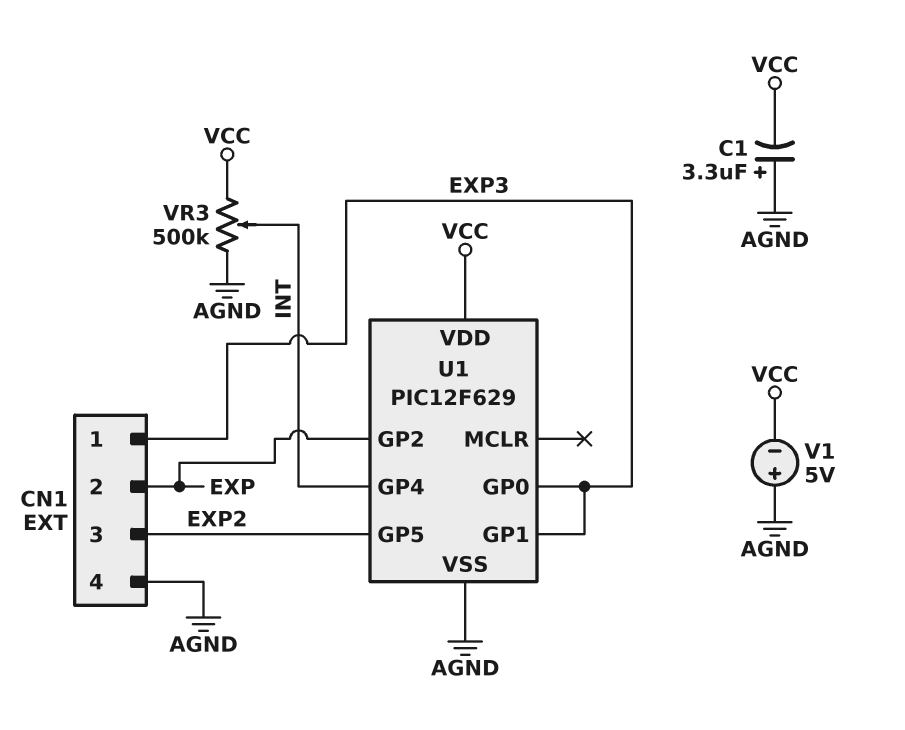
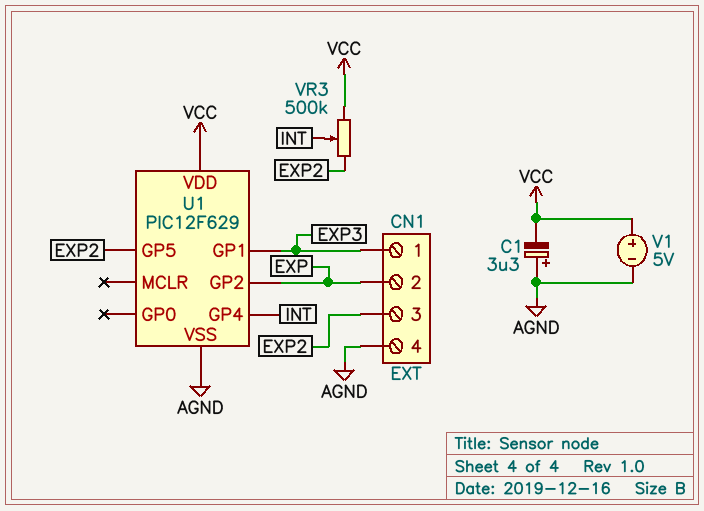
U1 pin GP0: EXP3 -> none
V1: 5V (plus AGND, minus VCC) -> 5V (plus VCC, minus AGND)
VR3: 500k (AGND, VCC, wiper INT) -> 500k (EXP2, VCC, wiper INT)

